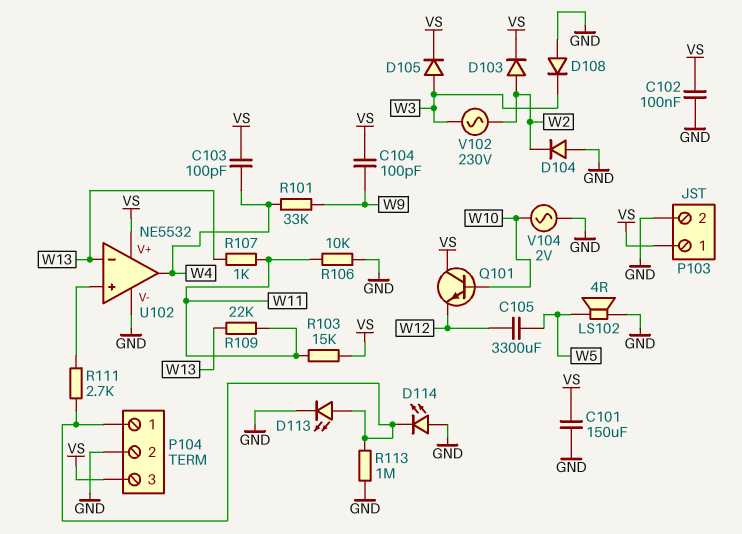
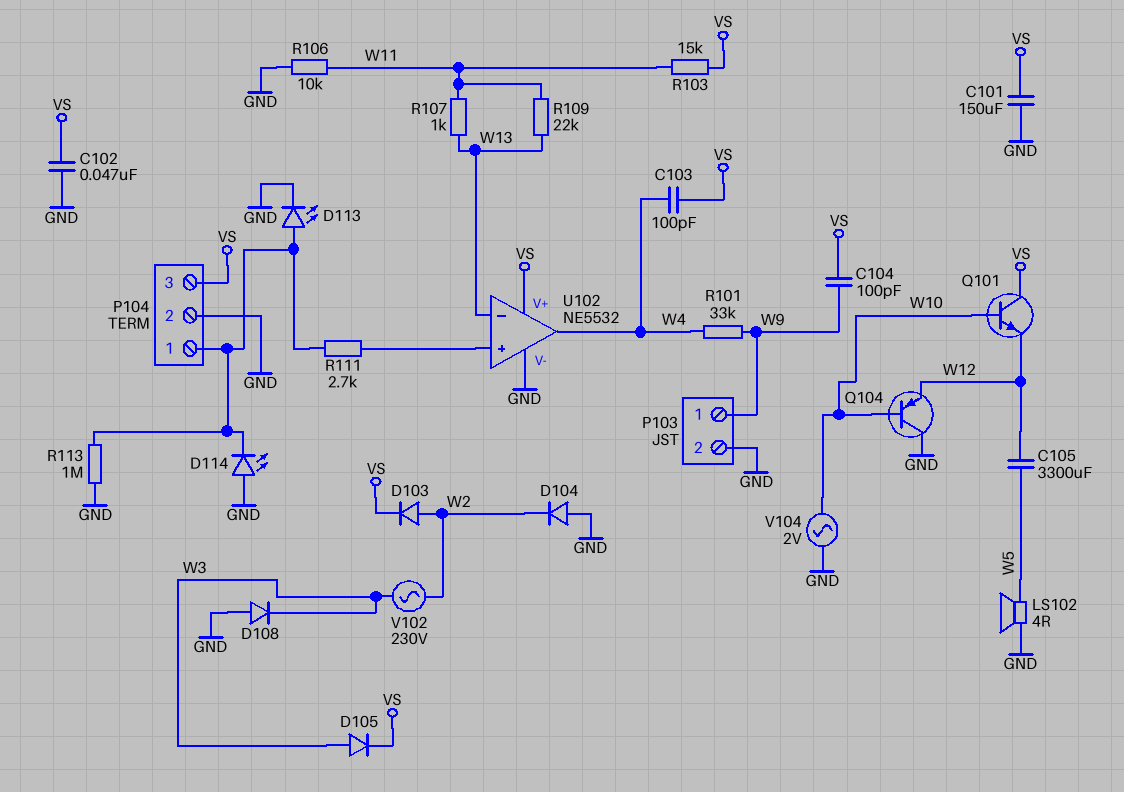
C102: 100nF (GND, VS) -> 47nF (GND, VS)
P103 pin 1: VS -> W9
Q104: none -> PNP (B W10, C GND, E W12)

